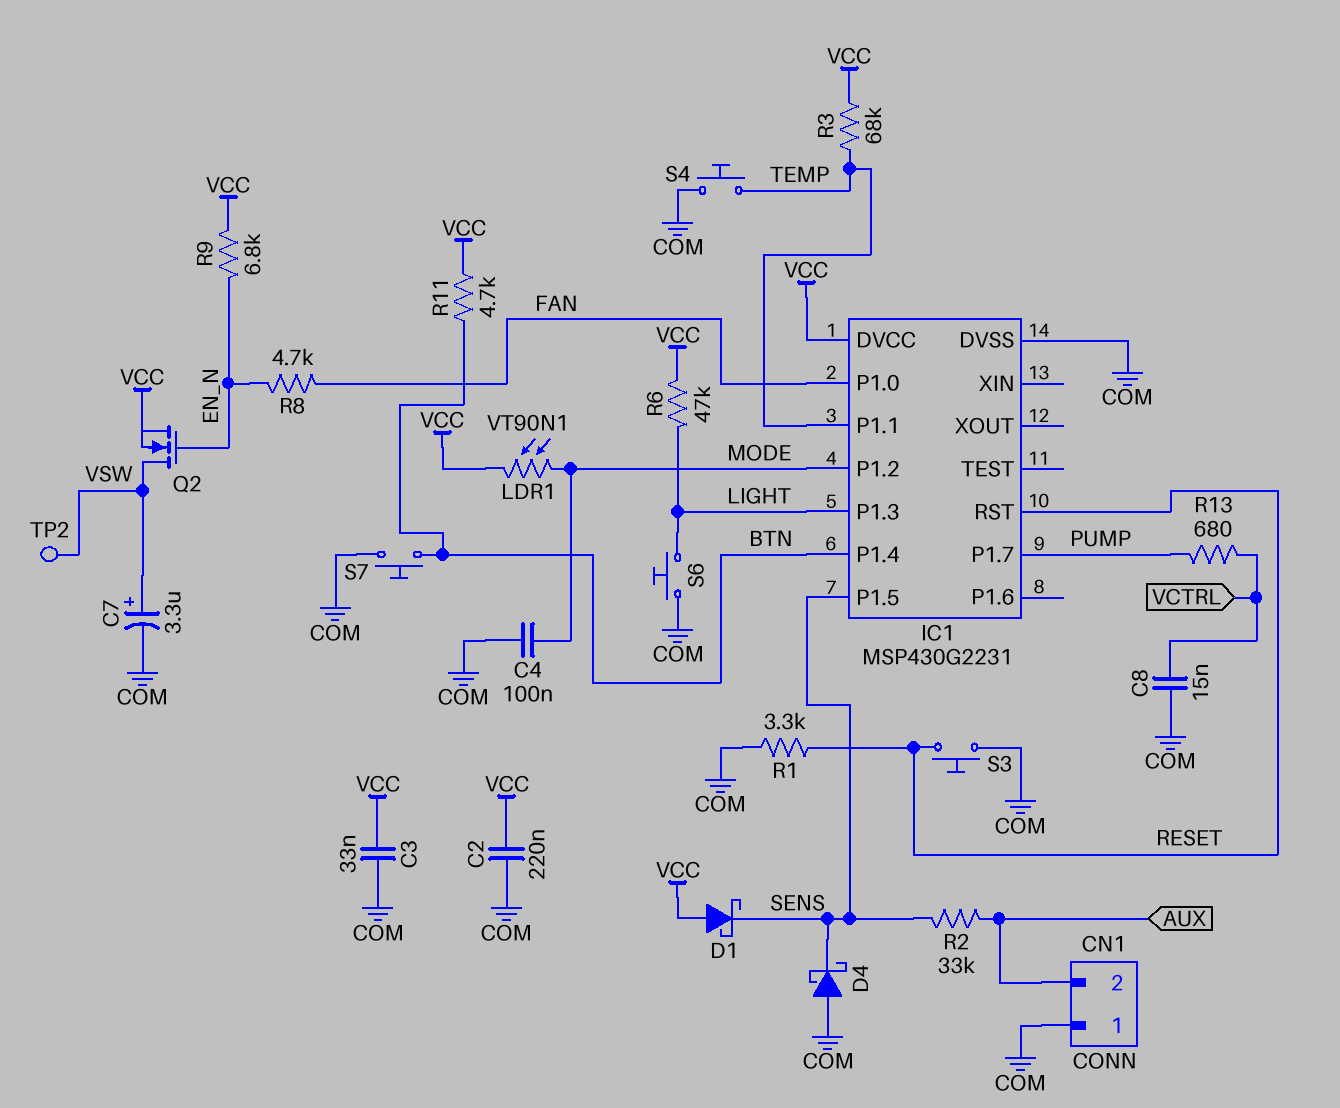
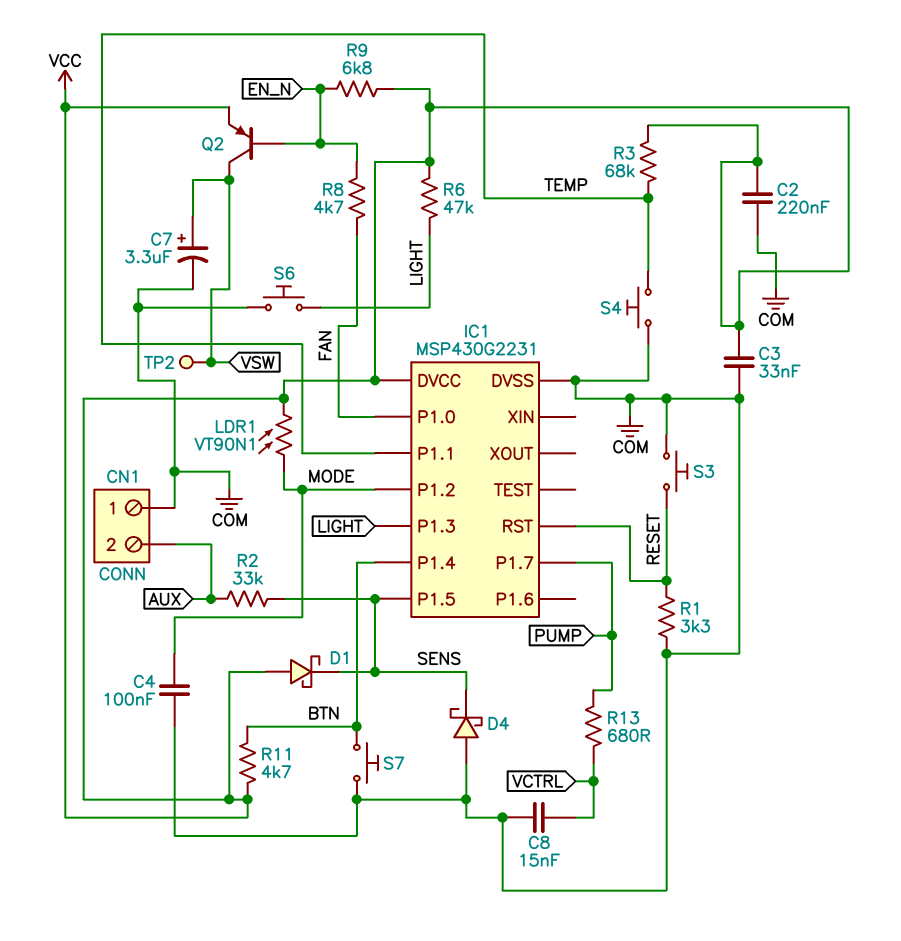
Q2: NMOS (G EN_N, D VSW, S VCC) -> PNP (B EN_N, C VSW, E VCC)

